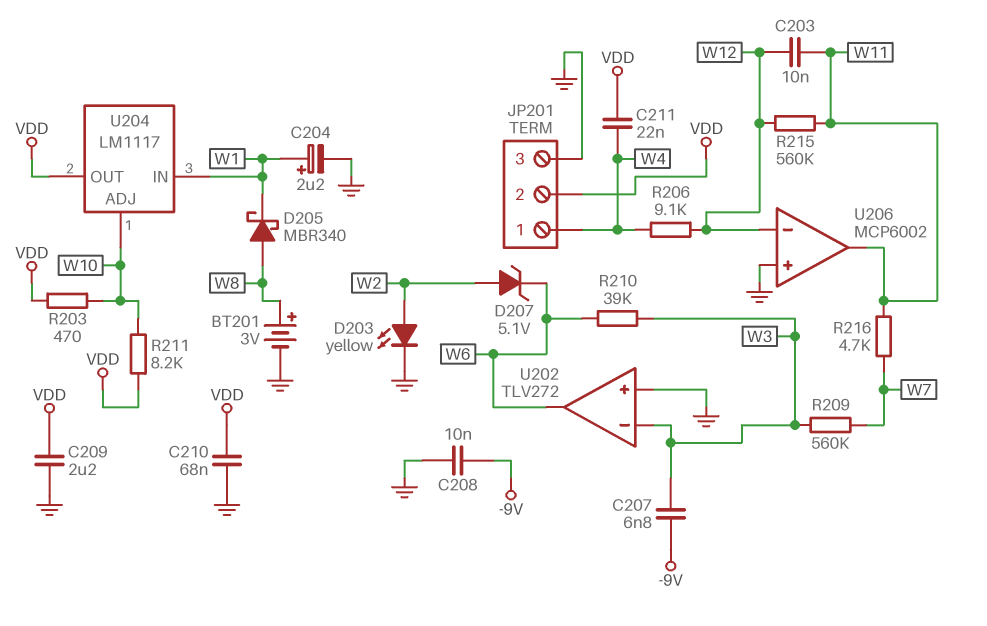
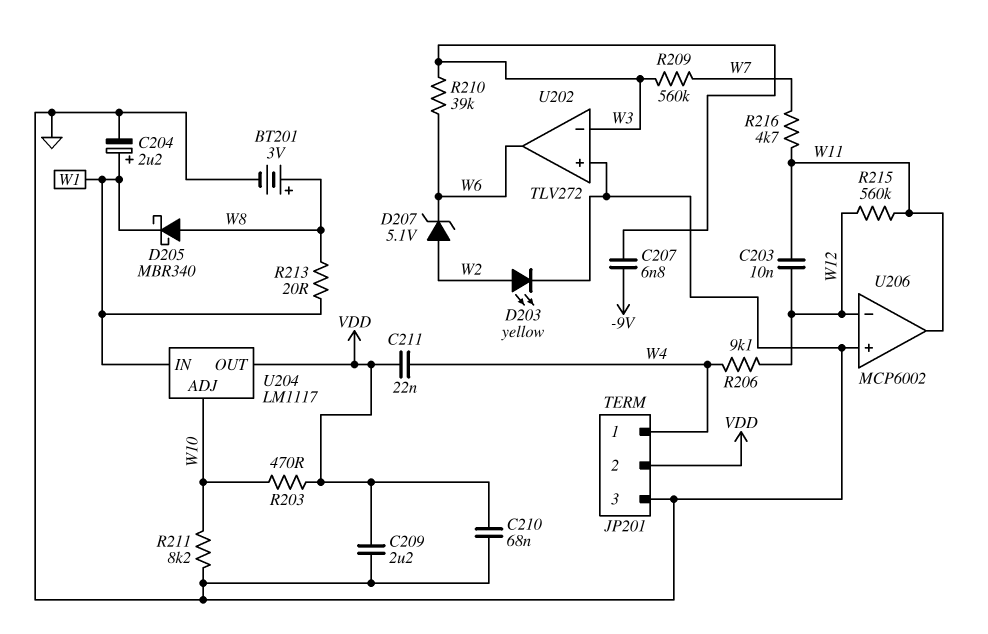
C208: 10nF (-9V, GND) -> none
R211: 8.2k (VDD, W10) -> 8.2k (GND, W10)
R213: none -> 20 (W1, W8)

